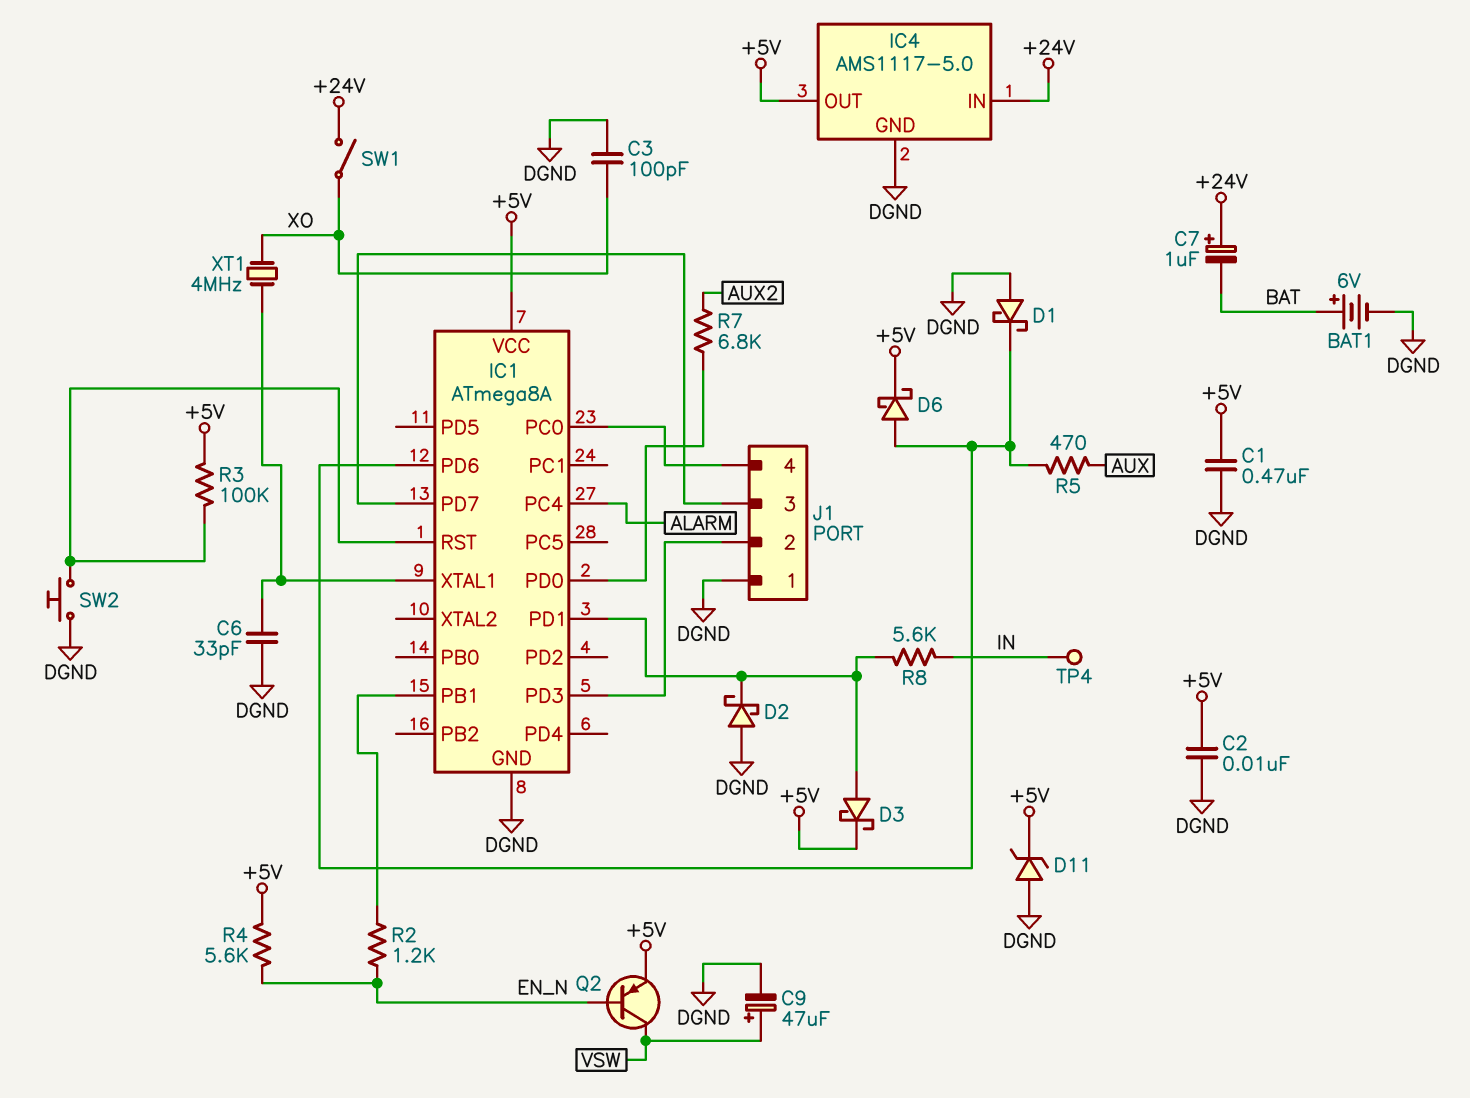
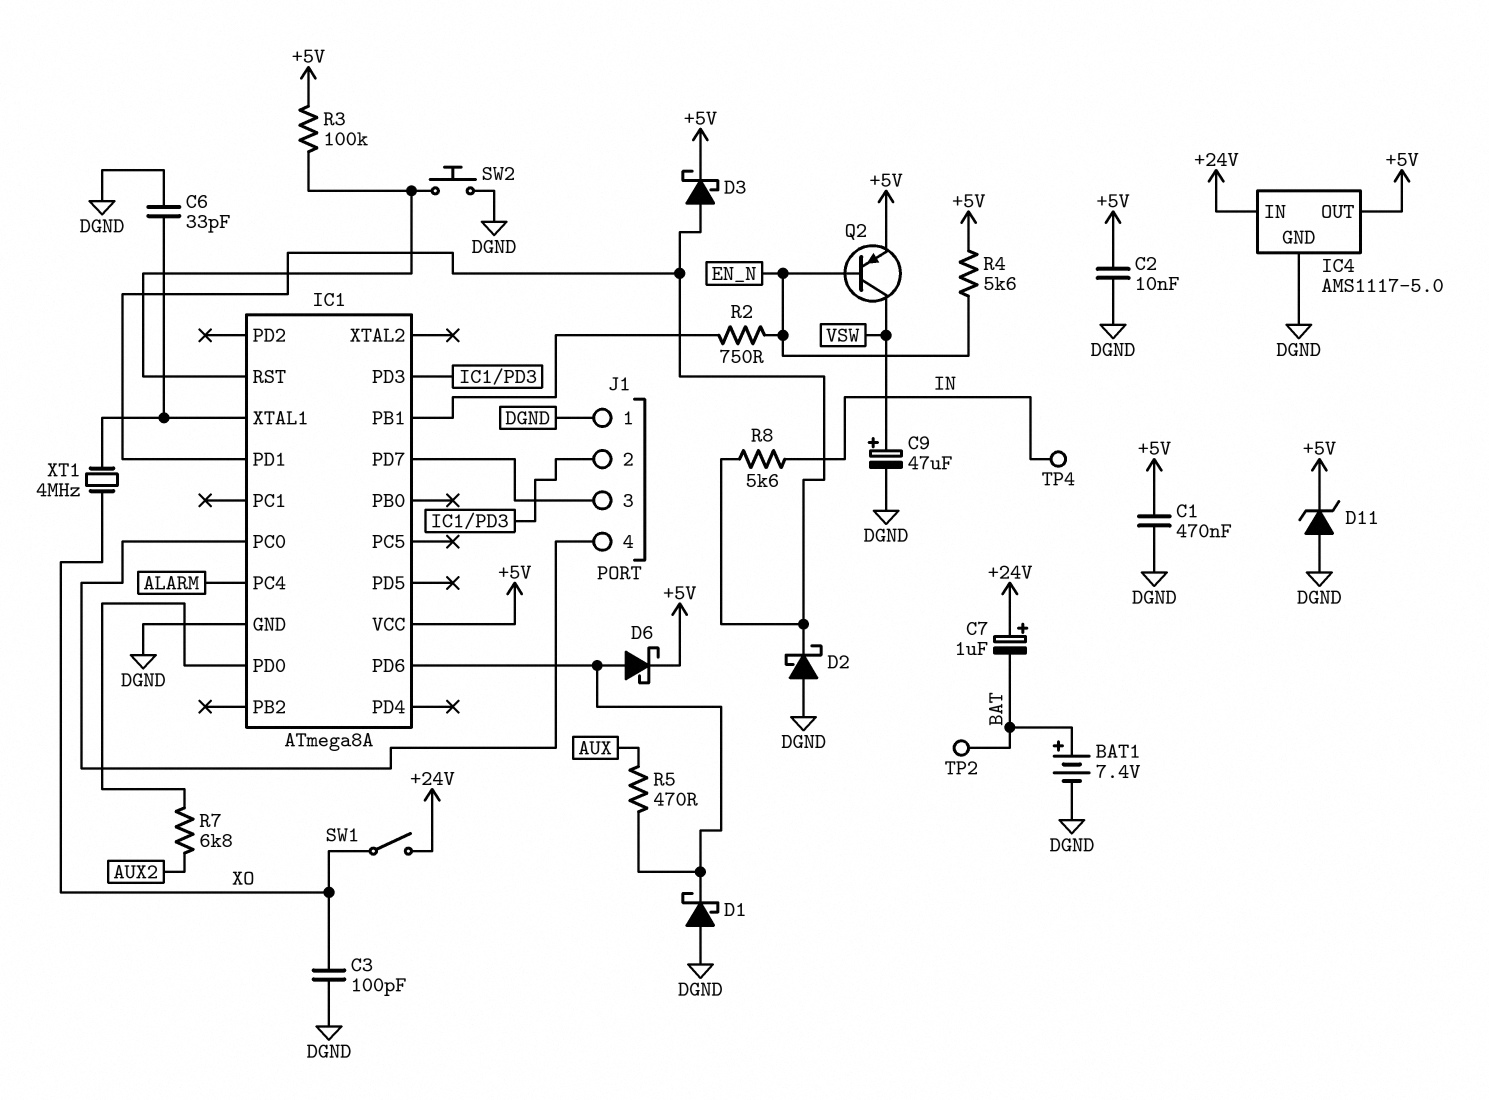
BAT1: 6V (plus BAT, minus DGND) -> 7.4V (plus BAT, minus DGND)
R2: 1.2k (EN_N, IC1/PB1) -> 750 (EN_N, IC1/PB1)
TP2: none -> test point (BAT)

